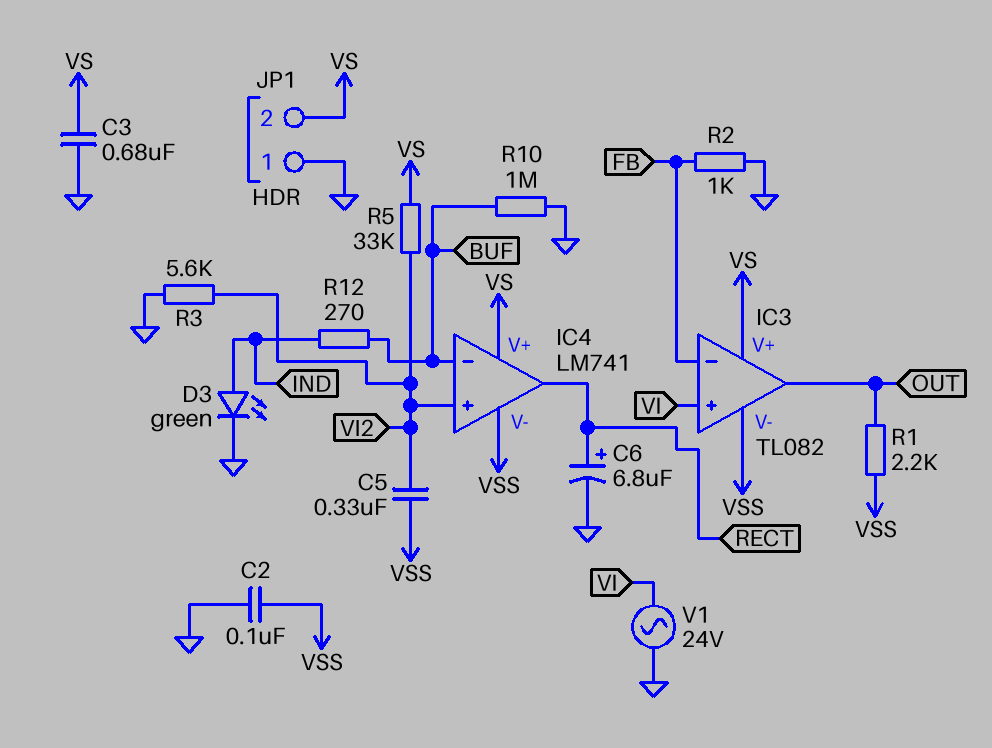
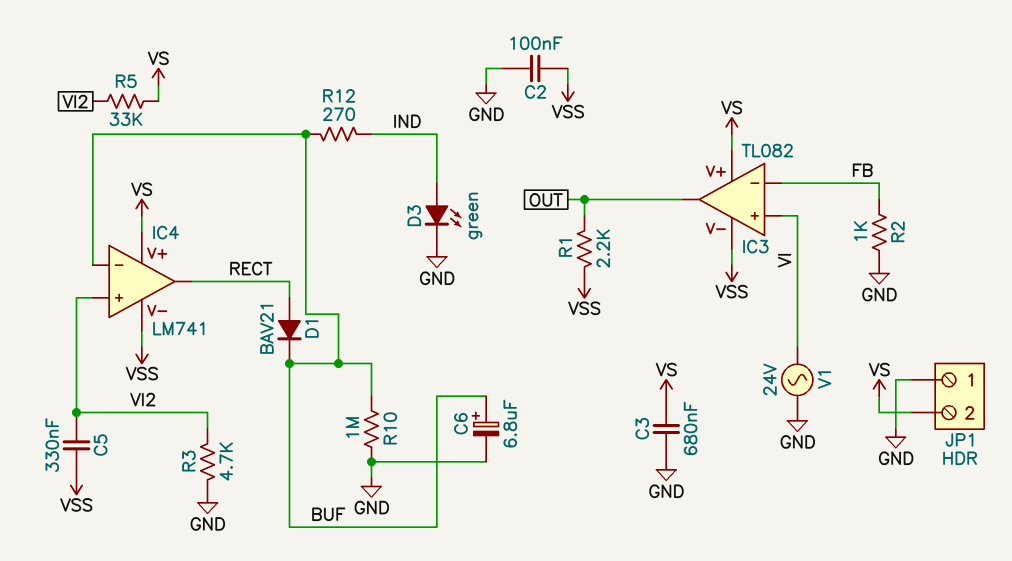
C6: 6.8uF (plus RECT, minus GND) -> 6.8uF (plus BUF, minus GND)
D1: none -> diode BAV21 (A RECT, K BUF)
R3: 5.6k (GND, VI2) -> 4.7k (GND, VI2)

